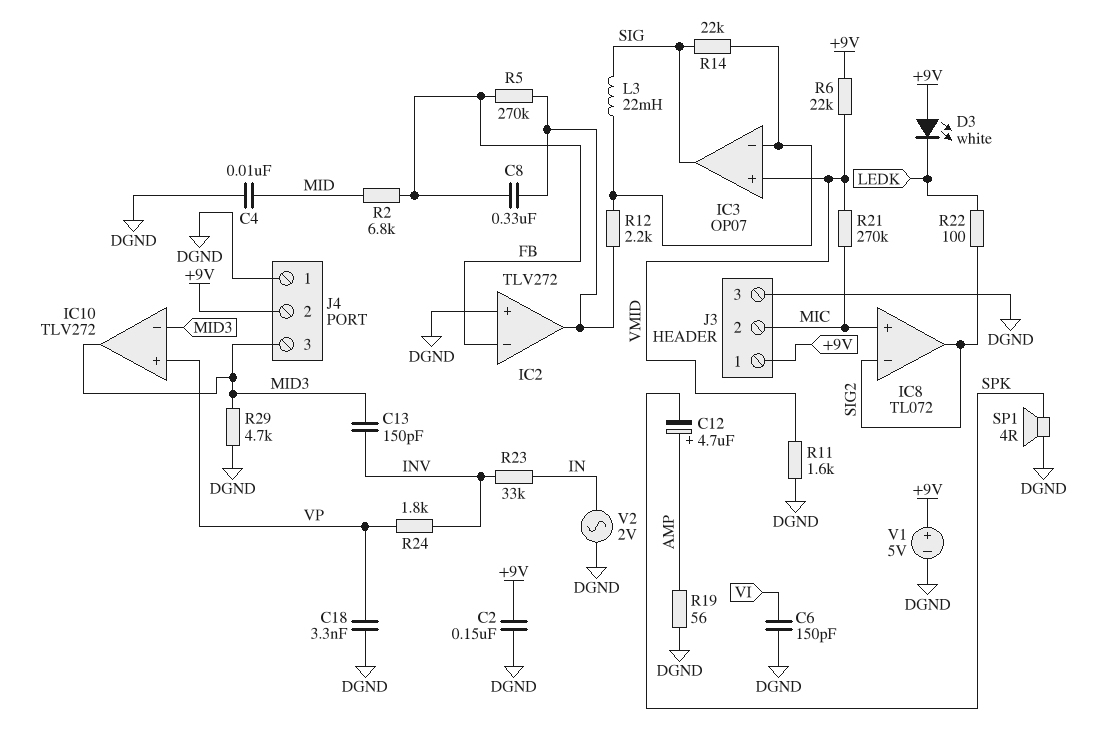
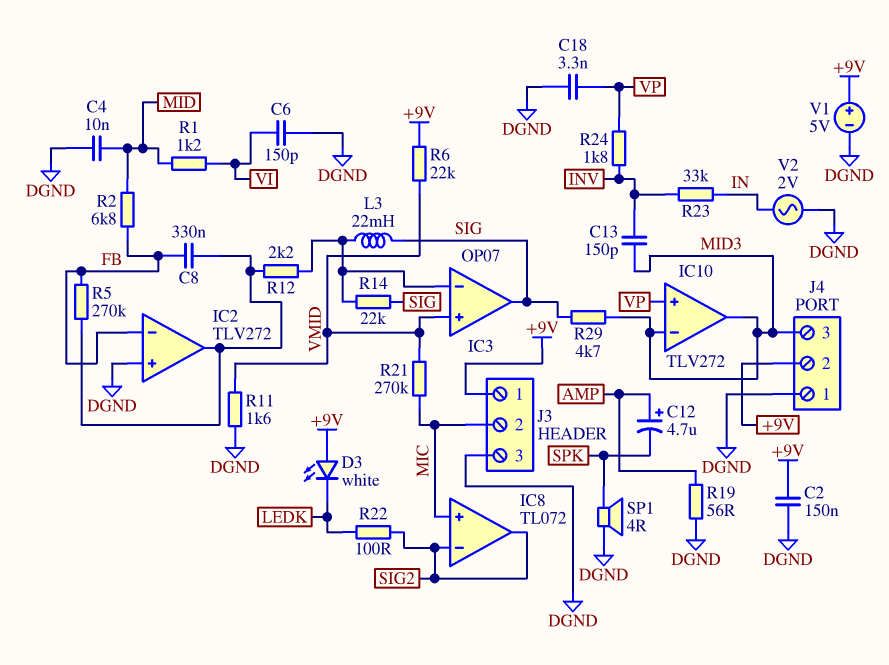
R1: none -> 1.2k (MID, VI)
R29: 4.7k (DGND, MID3) -> 4.7k (MID3, SIG)

